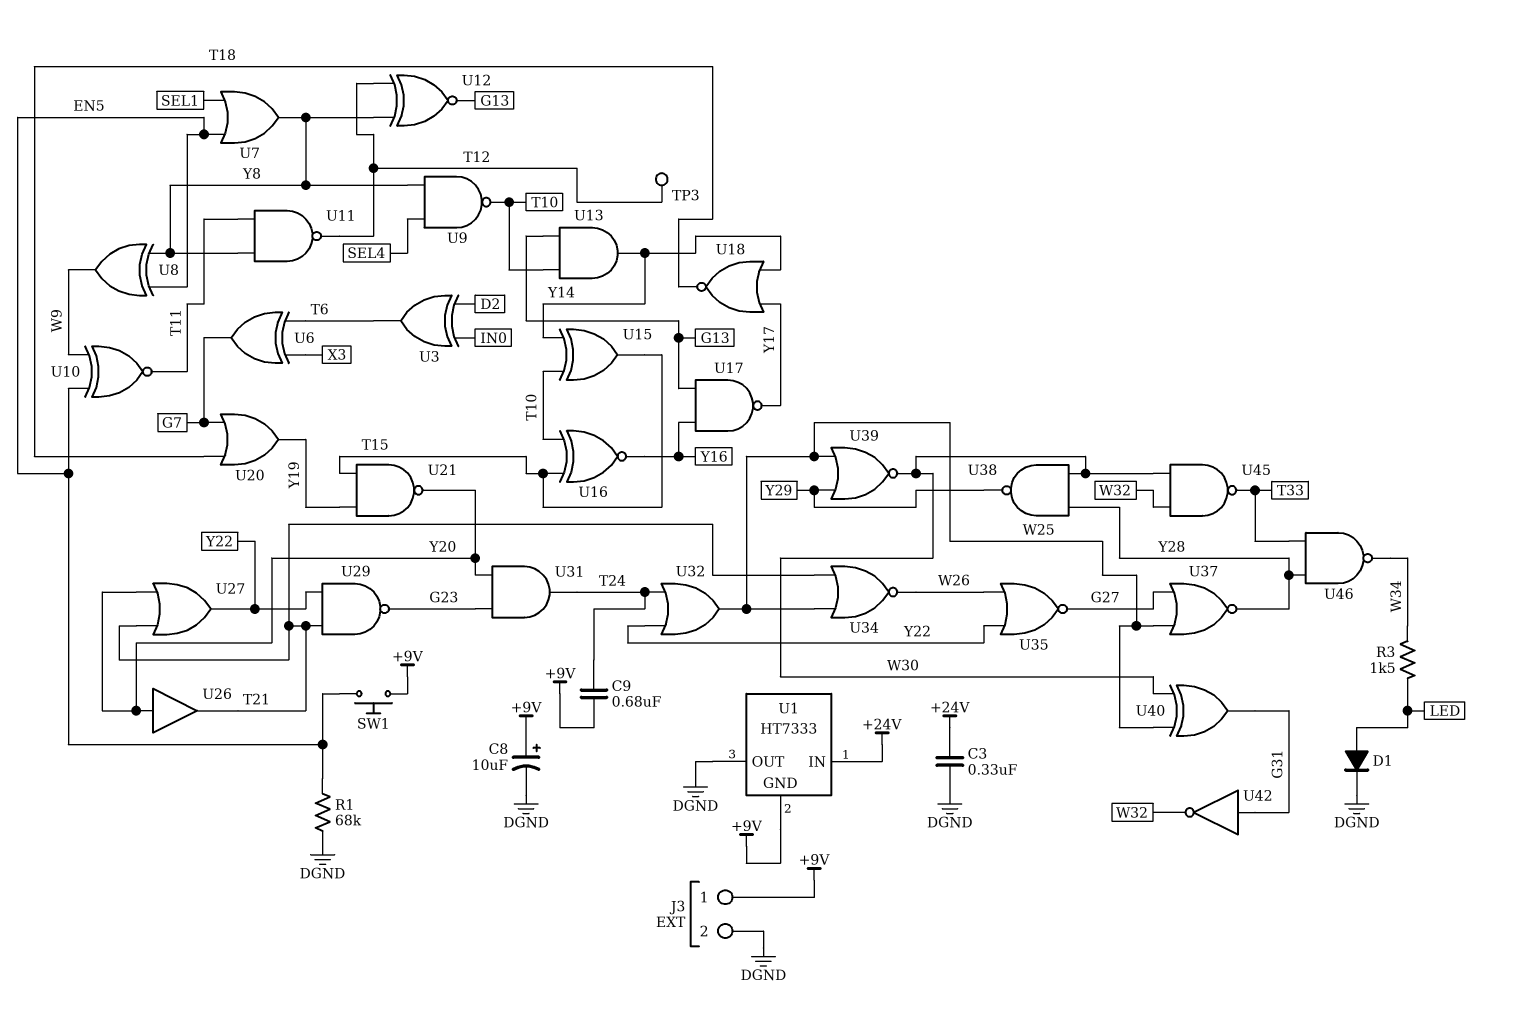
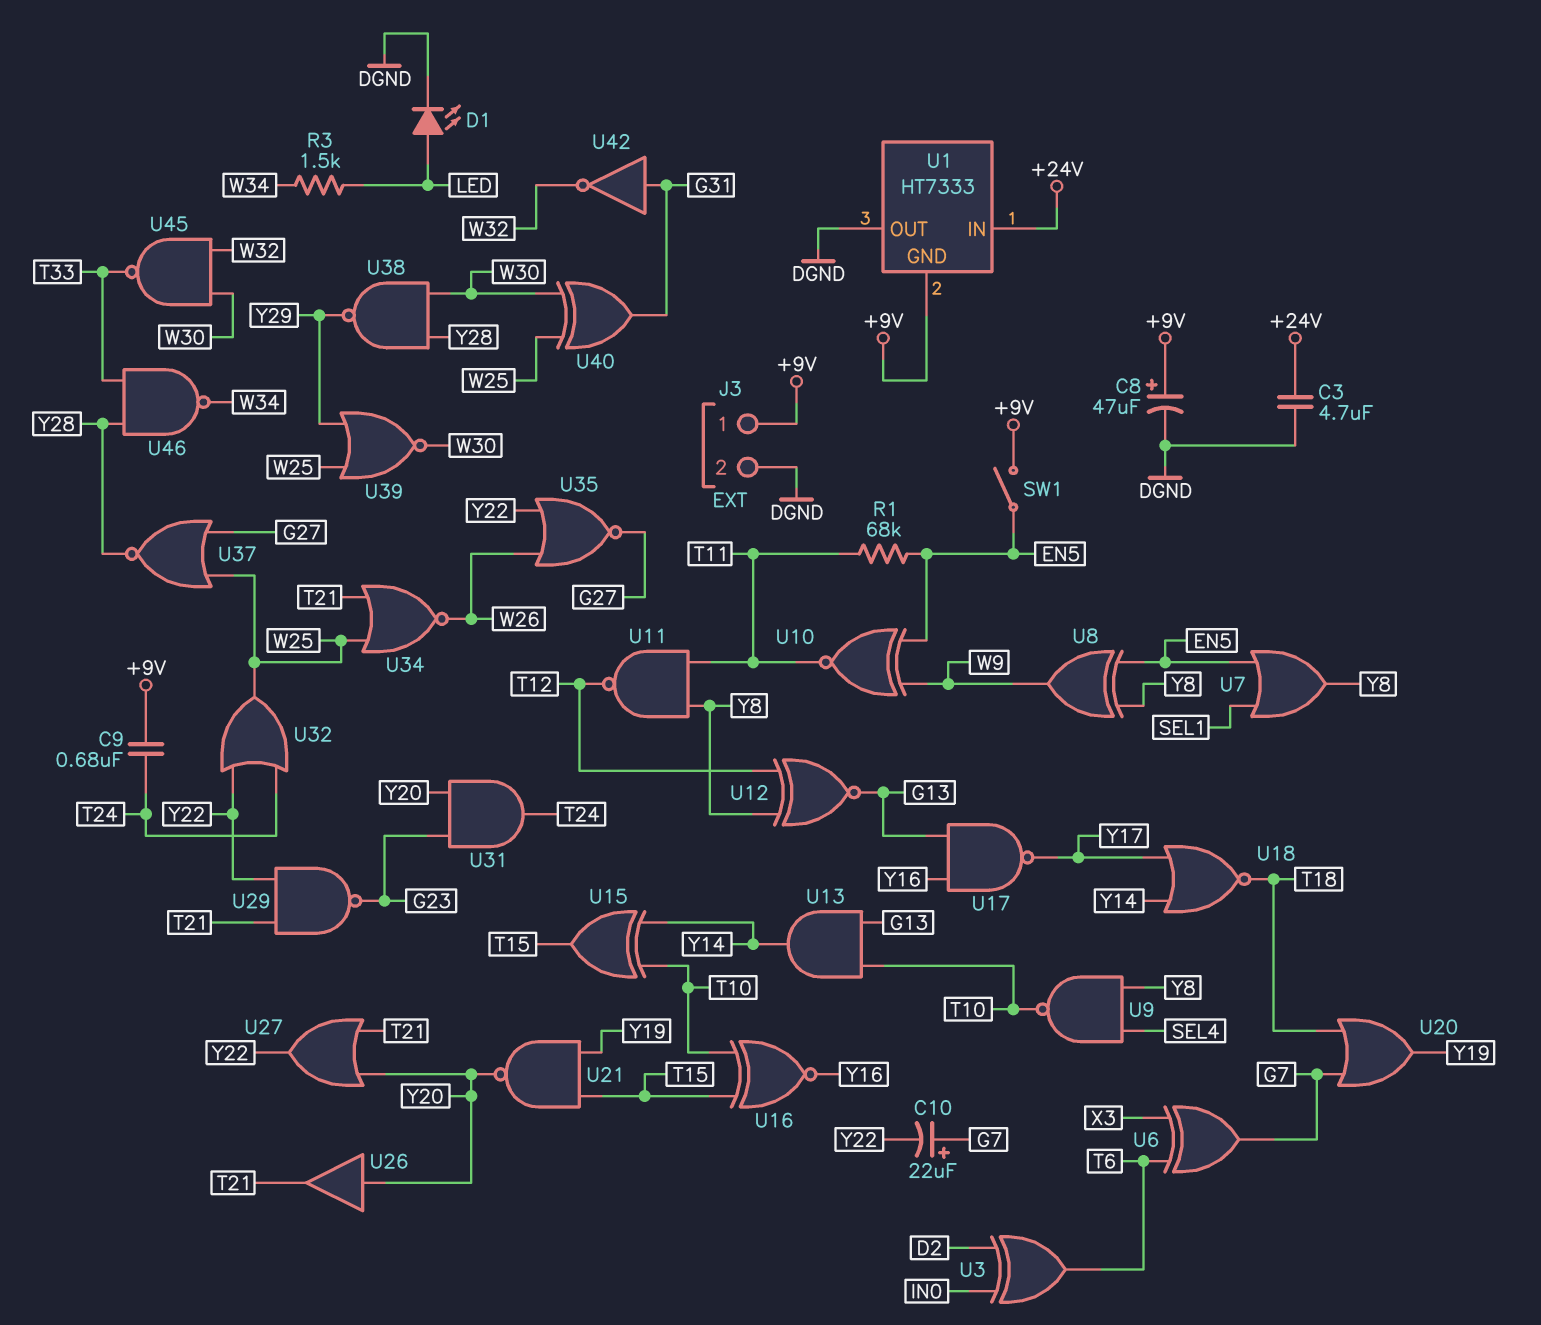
C3: 330nF (+24V, DGND) -> 4.7uF (+24V, DGND)
C8: 10uF (plus +9V, minus DGND) -> 47uF (plus +9V, minus DGND)
C10: none -> 22uF (plus G7, minus Y22)
D1: diode (A LED, K DGND) -> LED (A LED, K DGND)
R1: 68k (DGND, EN5) -> 68k (EN5, T11)
SW1: button (+9V, EN5) -> switch (+9V, EN5)
TP3: test point (T12) -> none

